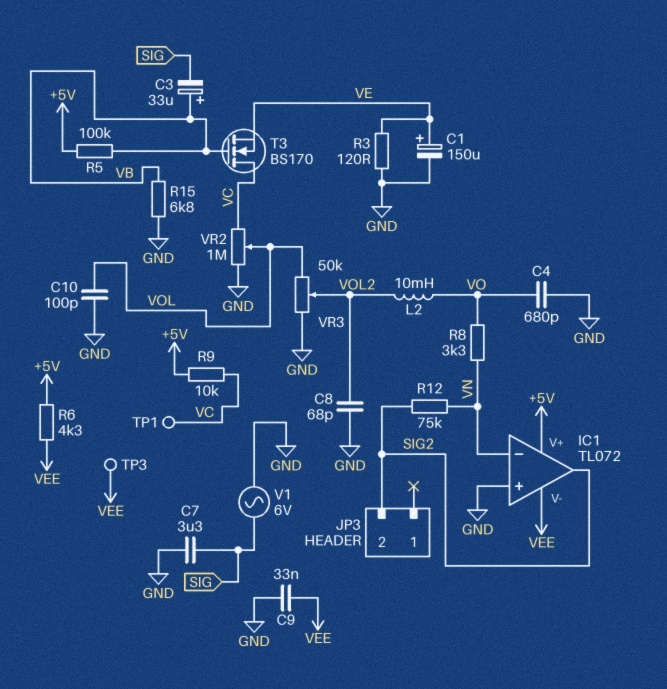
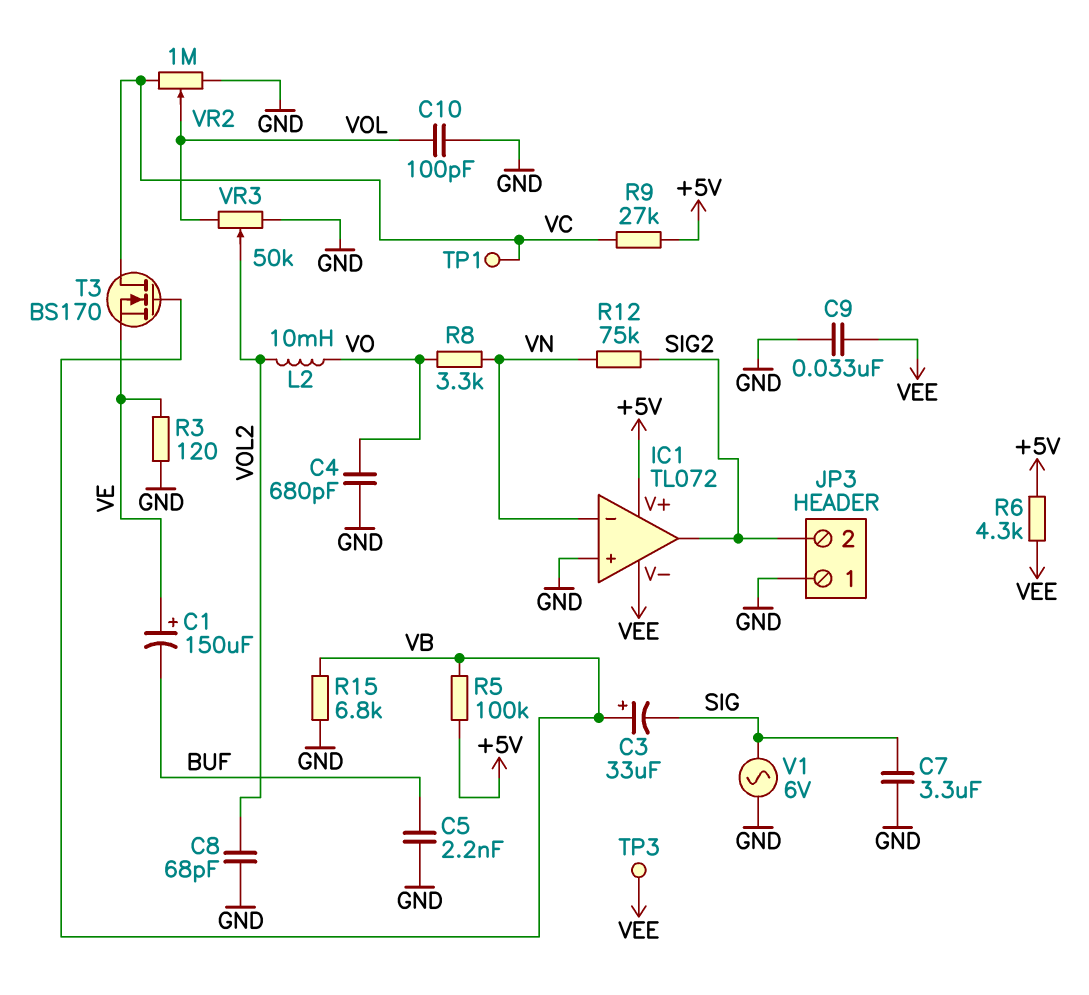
C1: 150uF (plus VE, minus GND) -> 150uF (plus VE, minus BUF)
C5: none -> 2.2nF (BUF, GND)
JP3 pin 1: none -> GND
R9: 10k (+5V, VC) -> 27k (+5V, VC)

